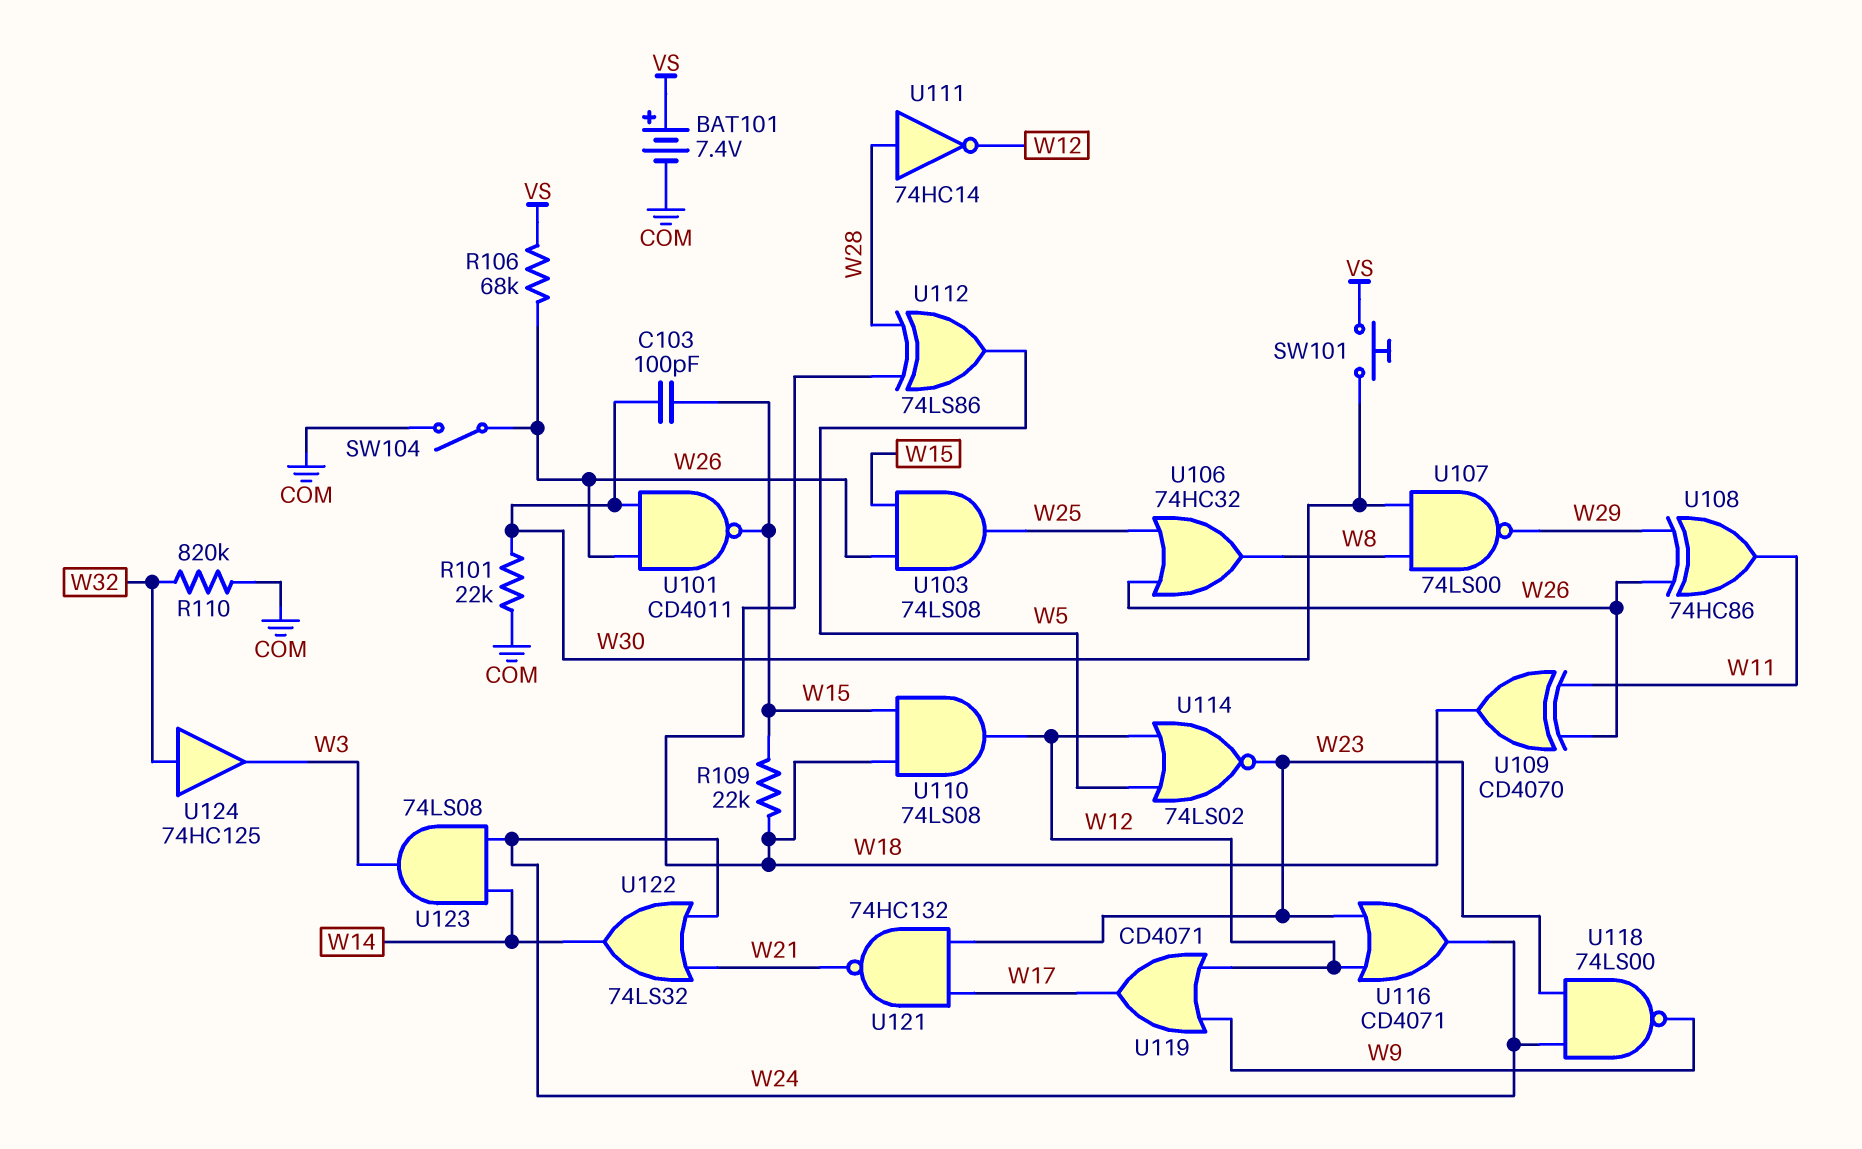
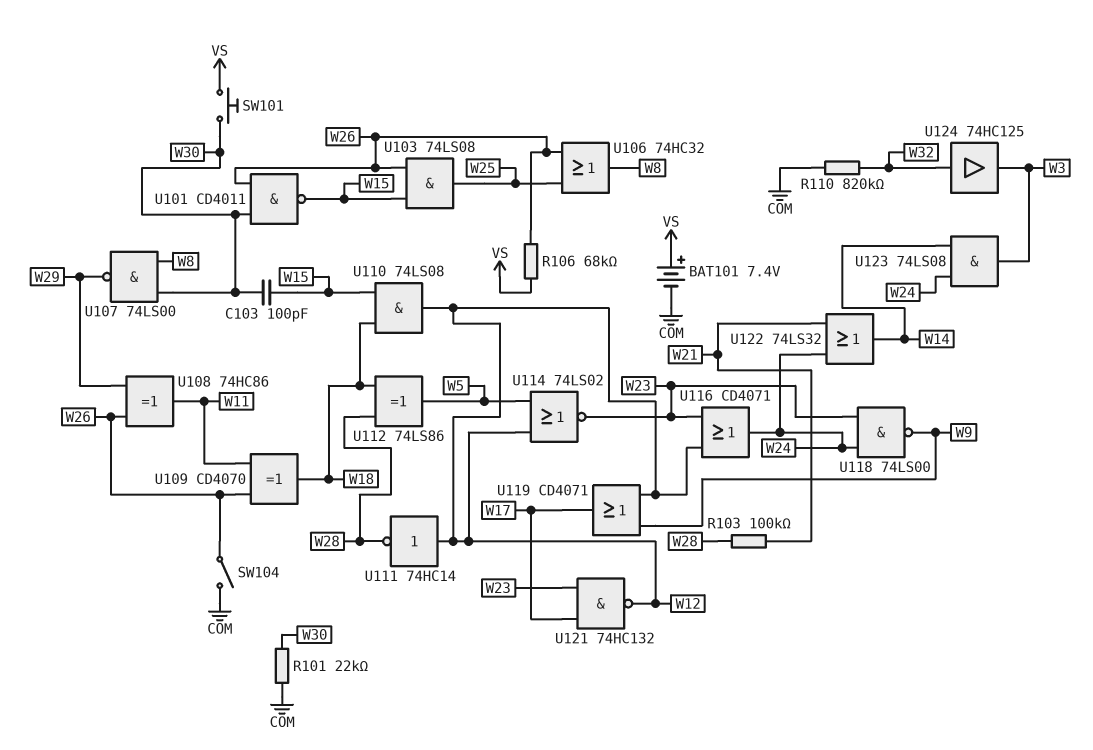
R103: none -> 100k (W21, W28)
R109: 22k (W15, W18) -> none
U111: NOT 74HC14 (in W28, out W12) -> NOT 74HC14 (in W12, out W28)
U121: NAND 74HC132 (in W17, in W23, out W21) -> NAND 74HC132 (in W17, in W23, out W12)

